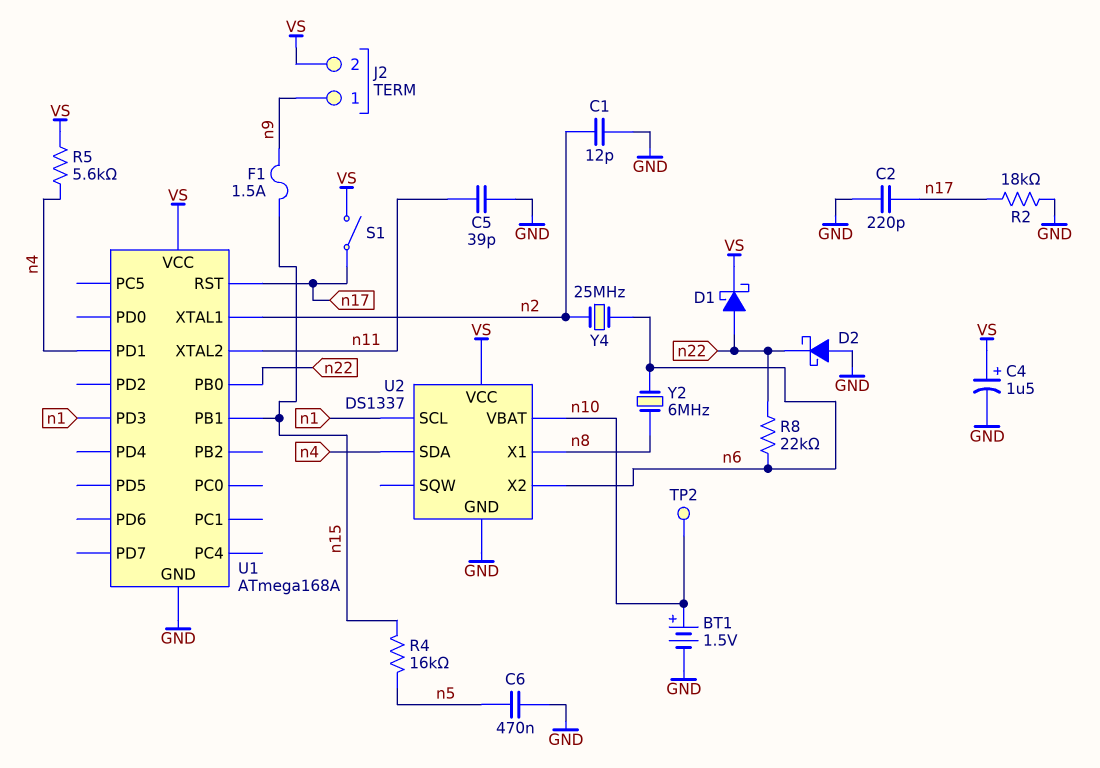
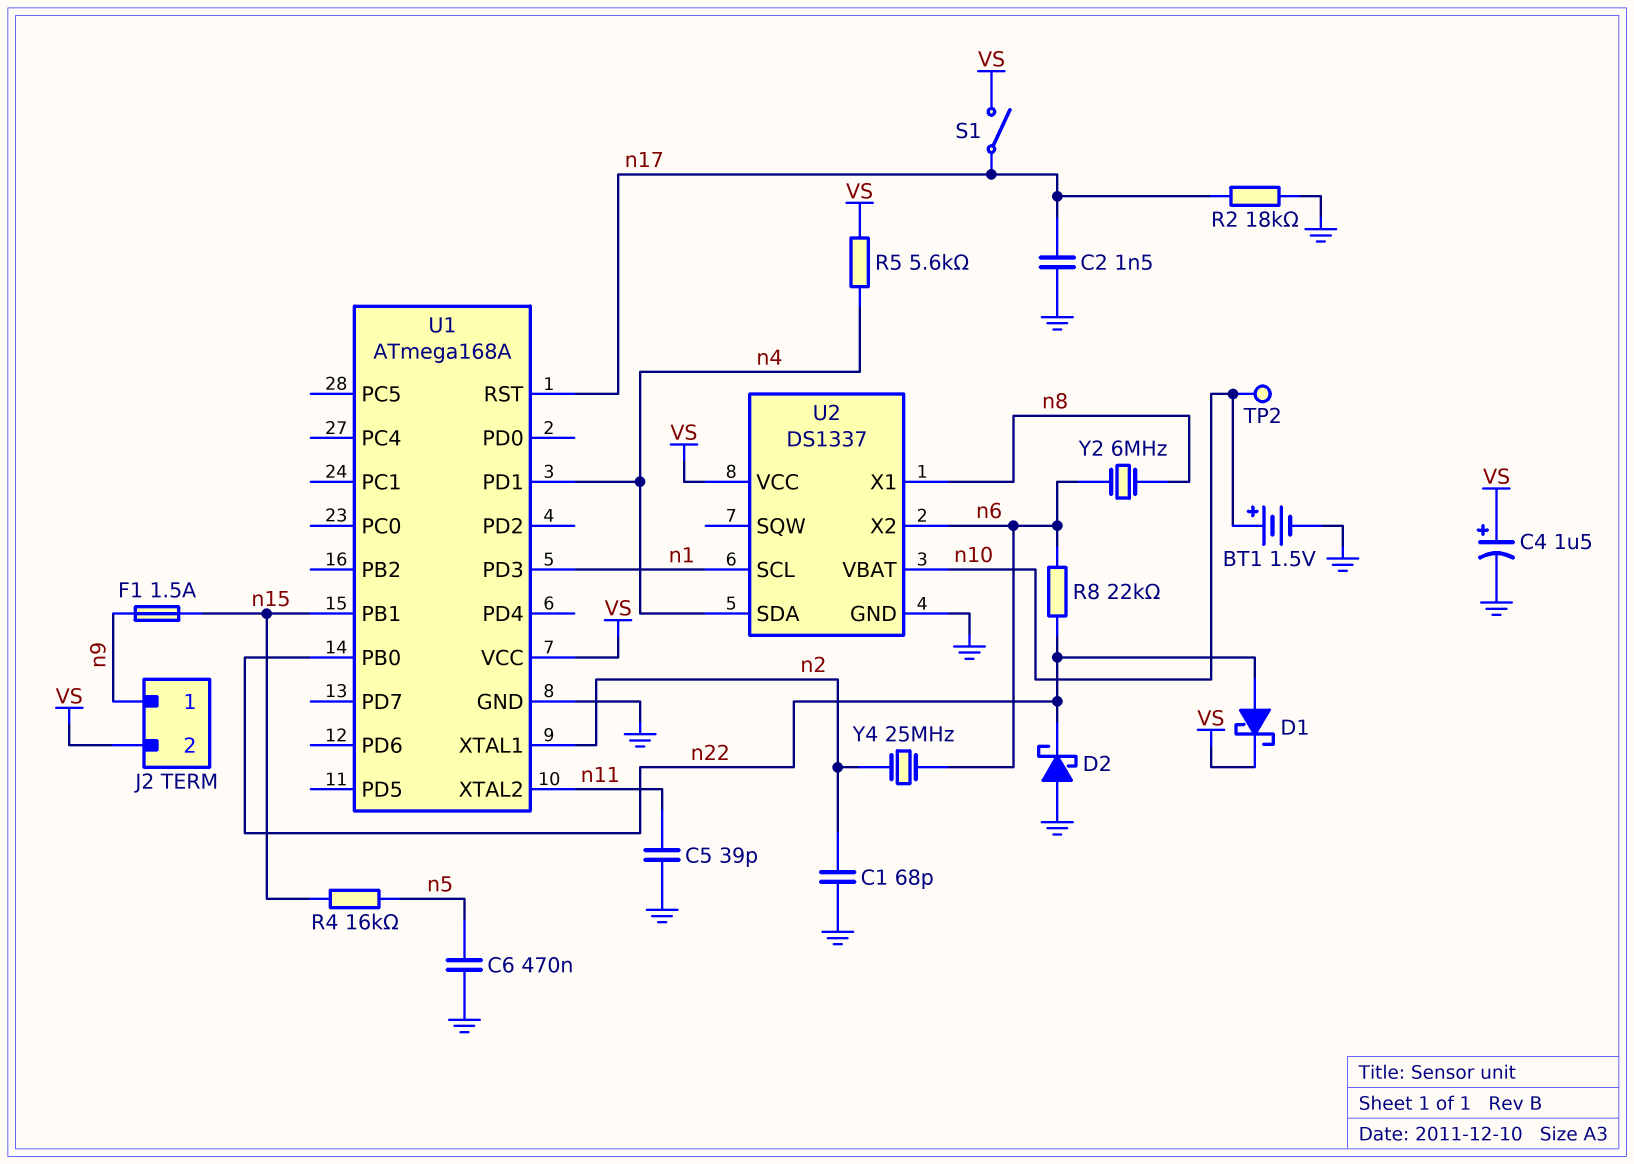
C1: 12pF (GND, n2) -> 68pF (GND, n2)
C2: 220pF (GND, n17) -> 1.5nF (GND, n17)

